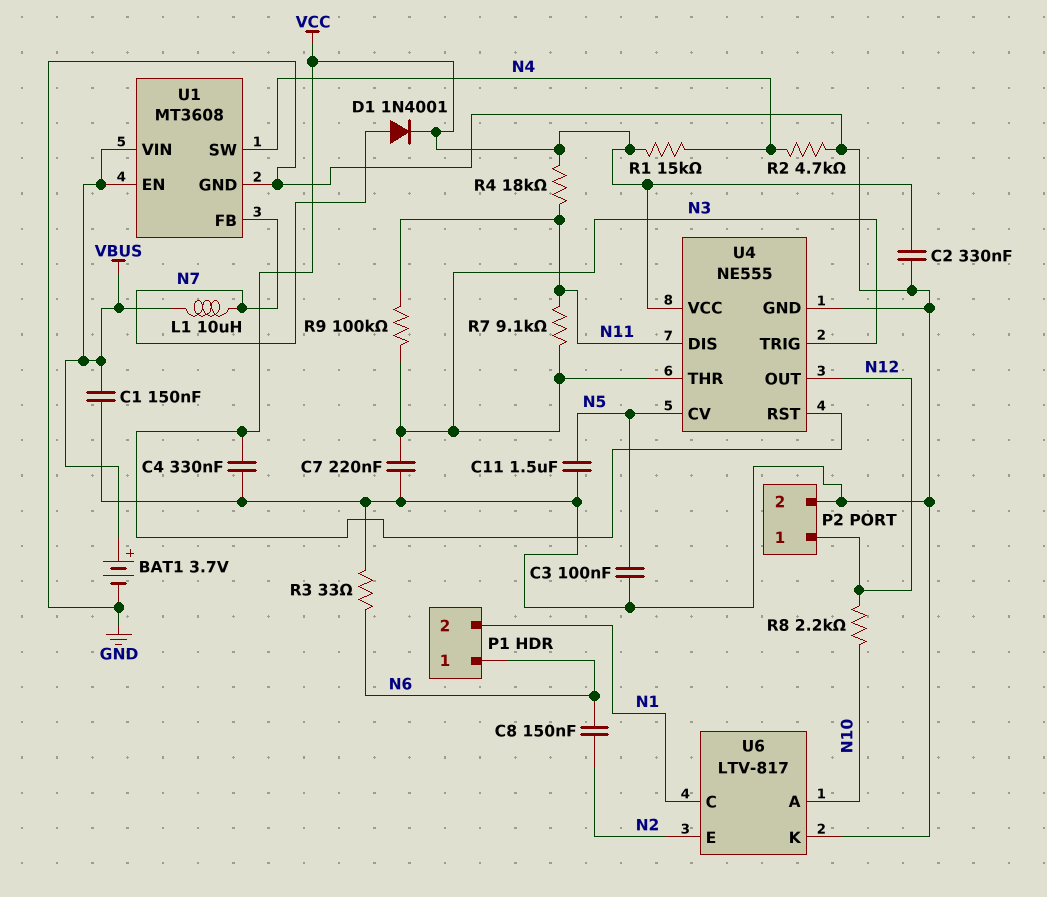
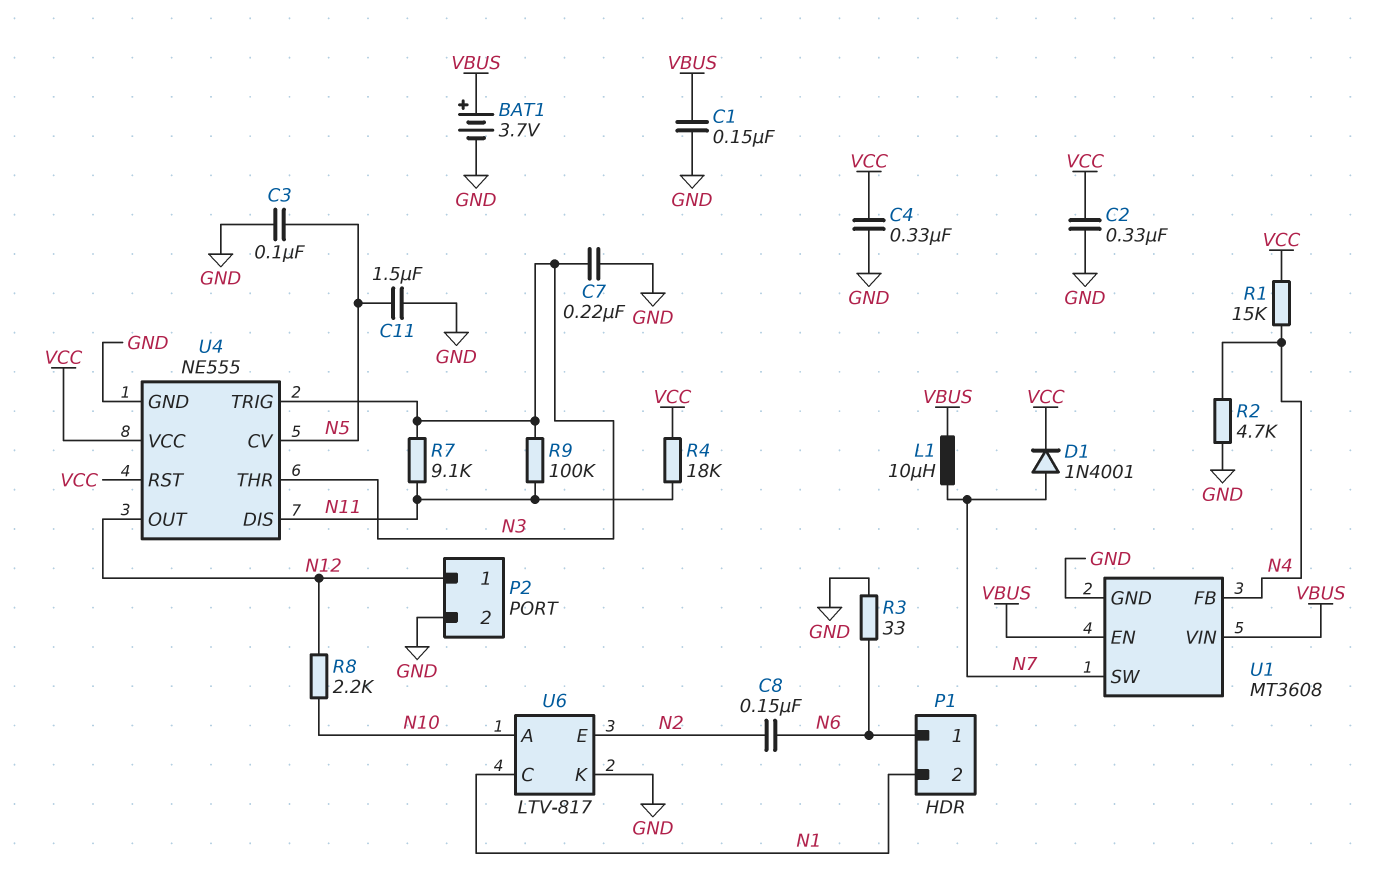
U1 pin FB: N7 -> N4
U1 pin SW: N4 -> N7

